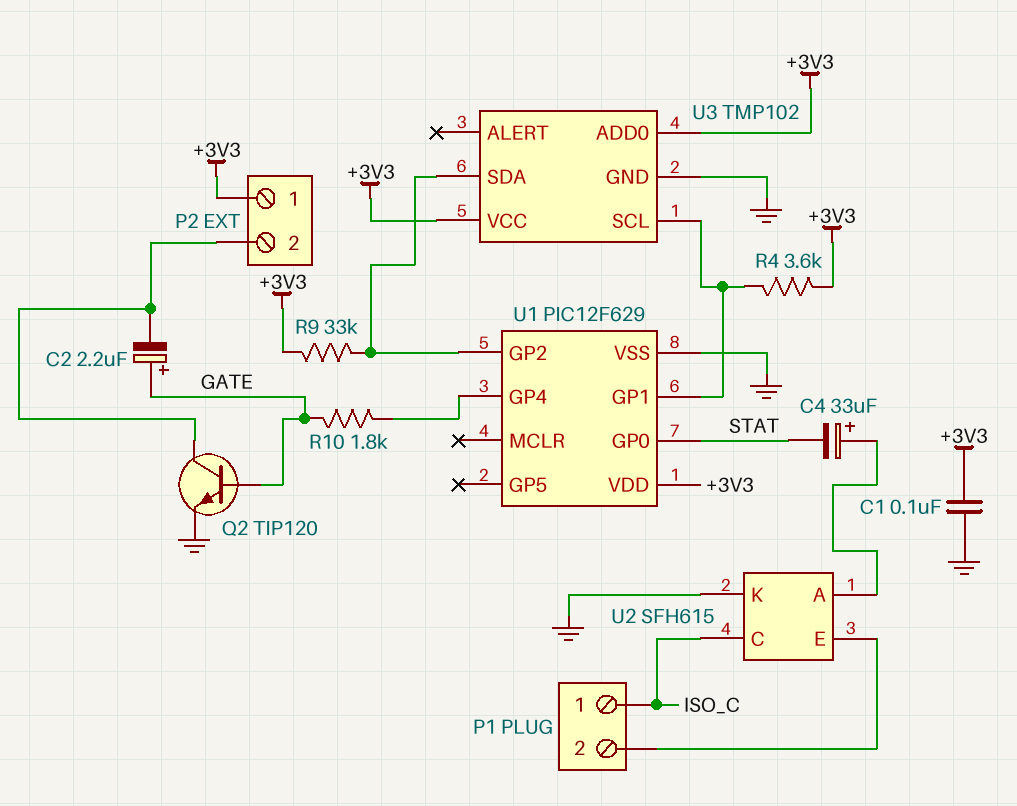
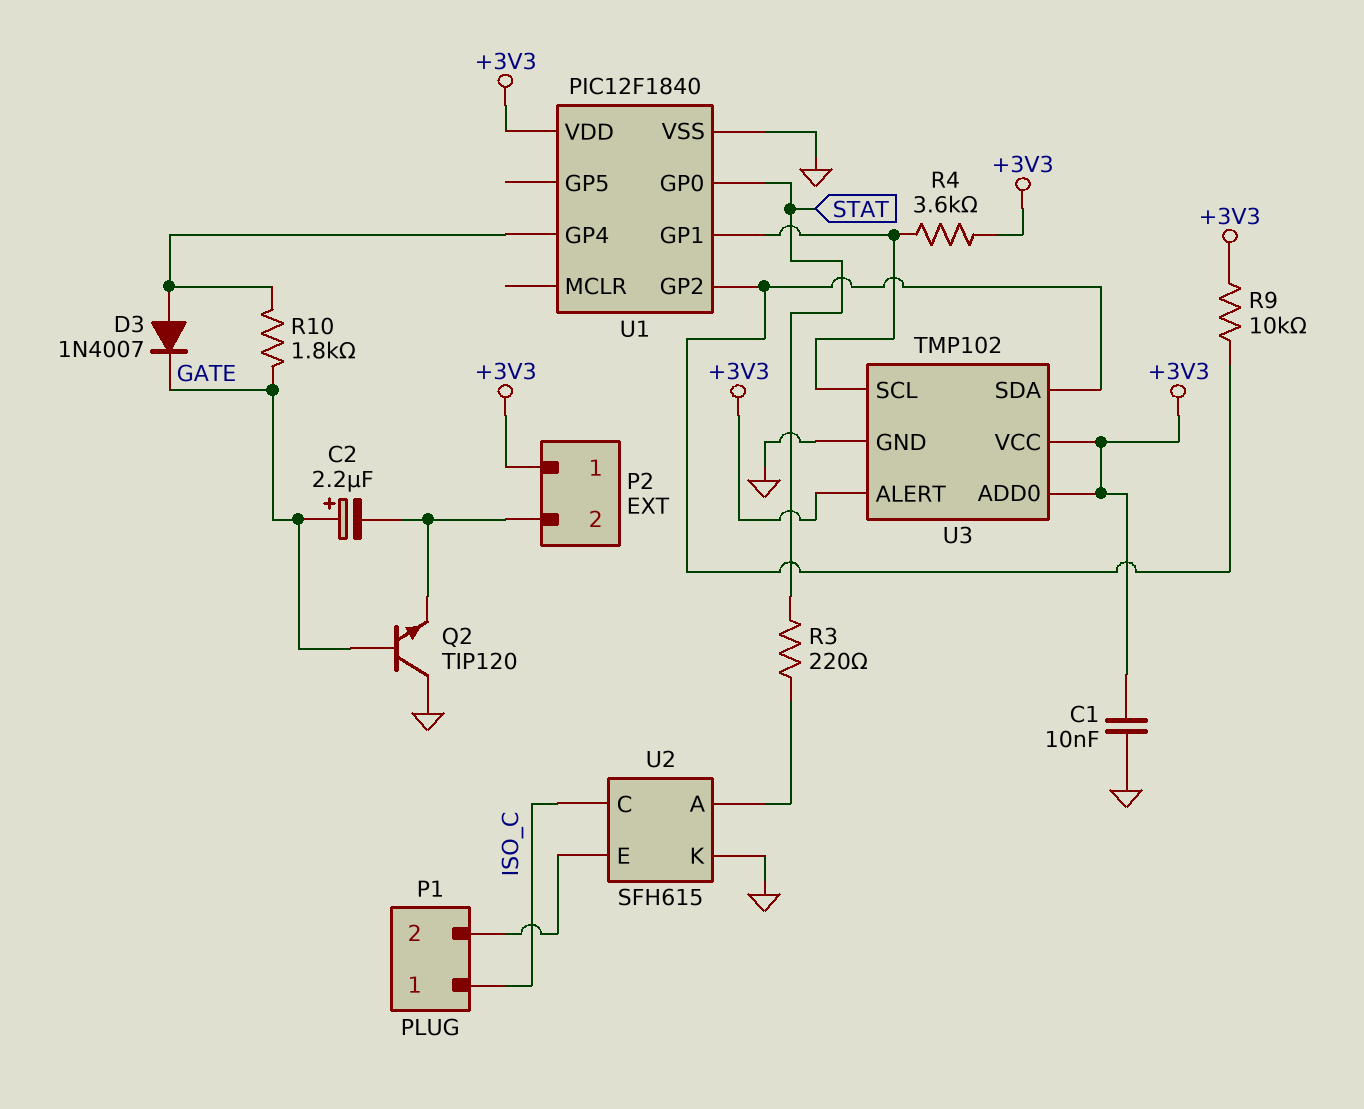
C1: 100nF (+3V3, GND) -> 10nF (+3V3, GND)
C4: 33uF (plus U2/A, minus STAT) -> none
D3: none -> diode 1N4007 (A U1/GP4, K GATE)
Q2: NPN TIP120 (B GATE, C P2/2, E GND) -> NPN TIP120 (B GATE, C GND, E P2/2)
R3: none -> 220 (STAT, U2/A)
R9: 33k (+3V3, U1/GP2) -> 10k (+3V3, U1/GP2)
U1: PIC12F629 -> PIC12F1840
U3 pin ALERT: none -> +3V3

